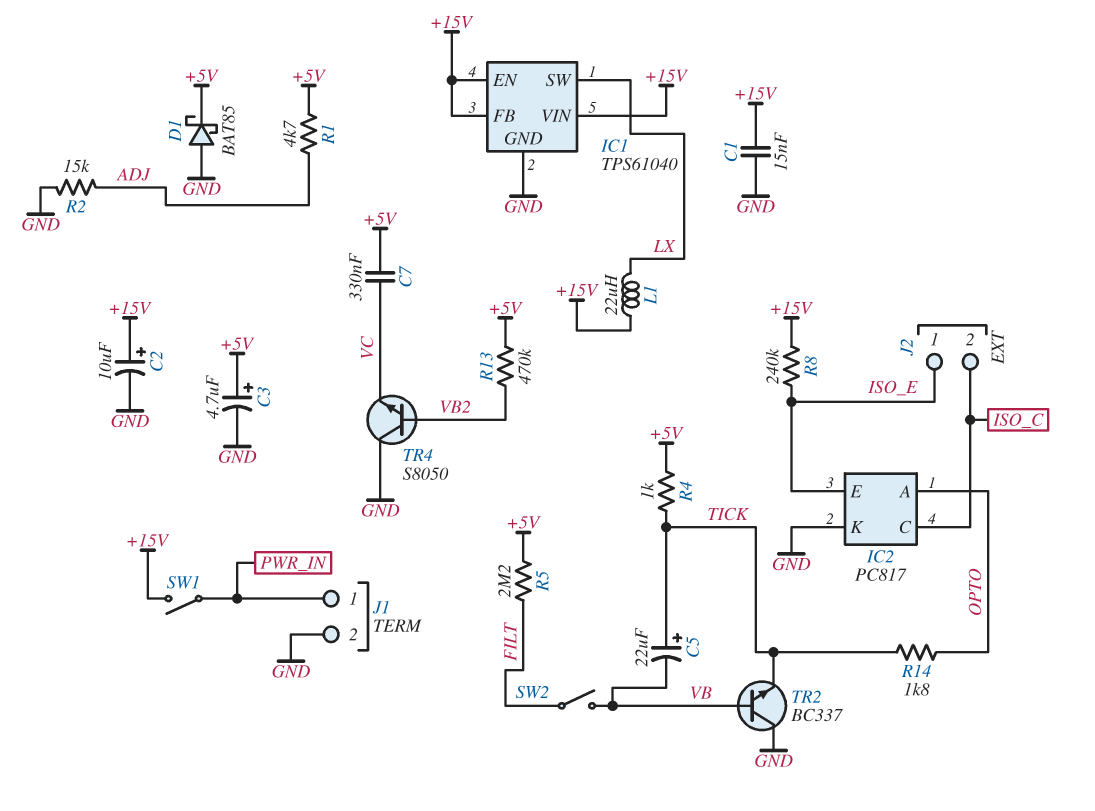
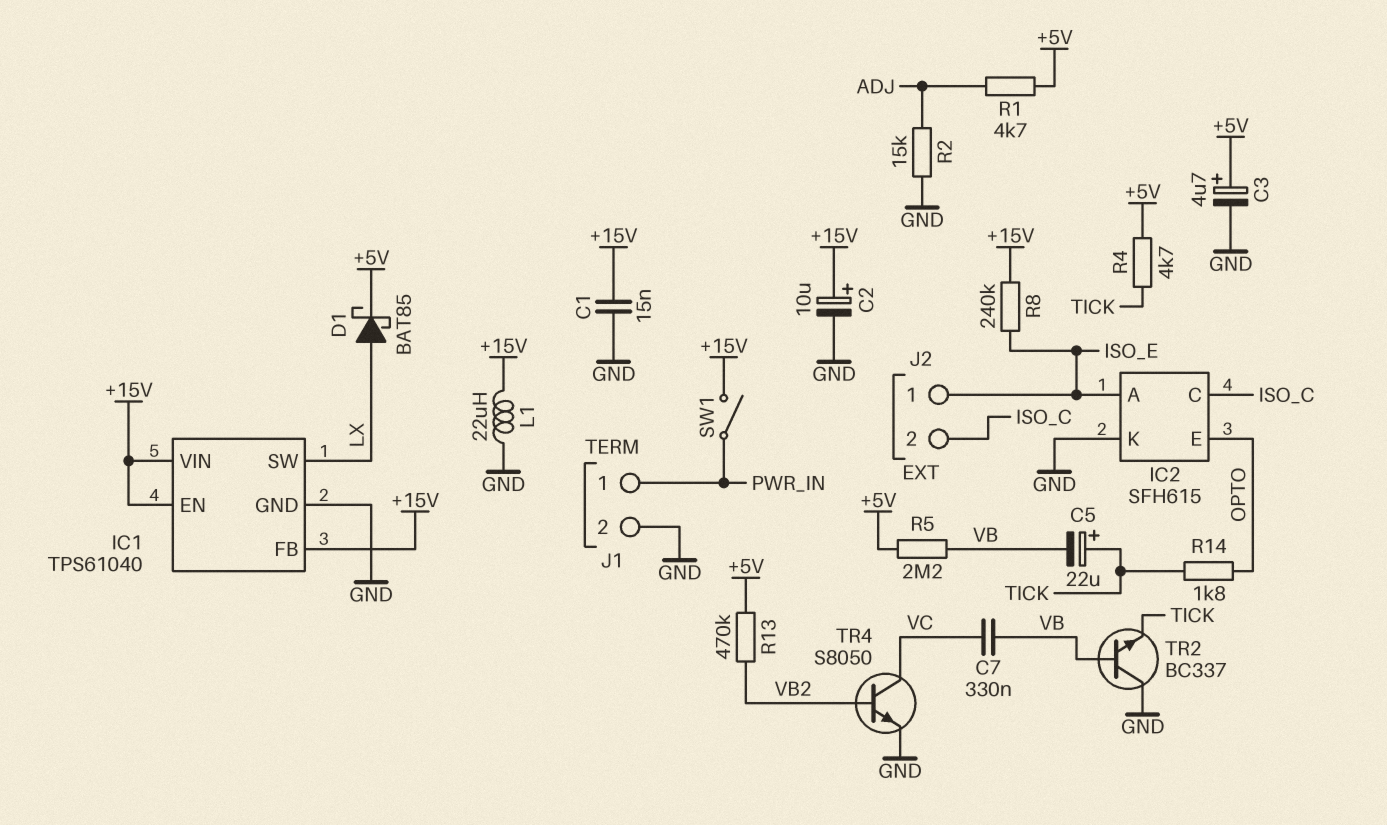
C7: 330nF (+5V, VC) -> 330nF (VB, VC)
D1: schottky BAT85 (A GND, K +5V) -> schottky BAT85 (A LX, K +5V)
IC2: PC817 -> SFH615
IC2 pin A: OPTO -> ISO_E
IC2 pin E: ISO_E -> OPTO
L1: 22uH (+15V, LX) -> 22uH (+15V, GND)
R4: 1k (+5V, TICK) -> 4.7k (+5V, TICK)
R5: 2.2M (+5V, FILT) -> 2.2M (+5V, VB)
SW2: switch (FILT, VB) -> none
TR4: NPN S8050 (B VB2, C GND, E VC) -> NPN S8050 (B VB2, C VC, E GND)

